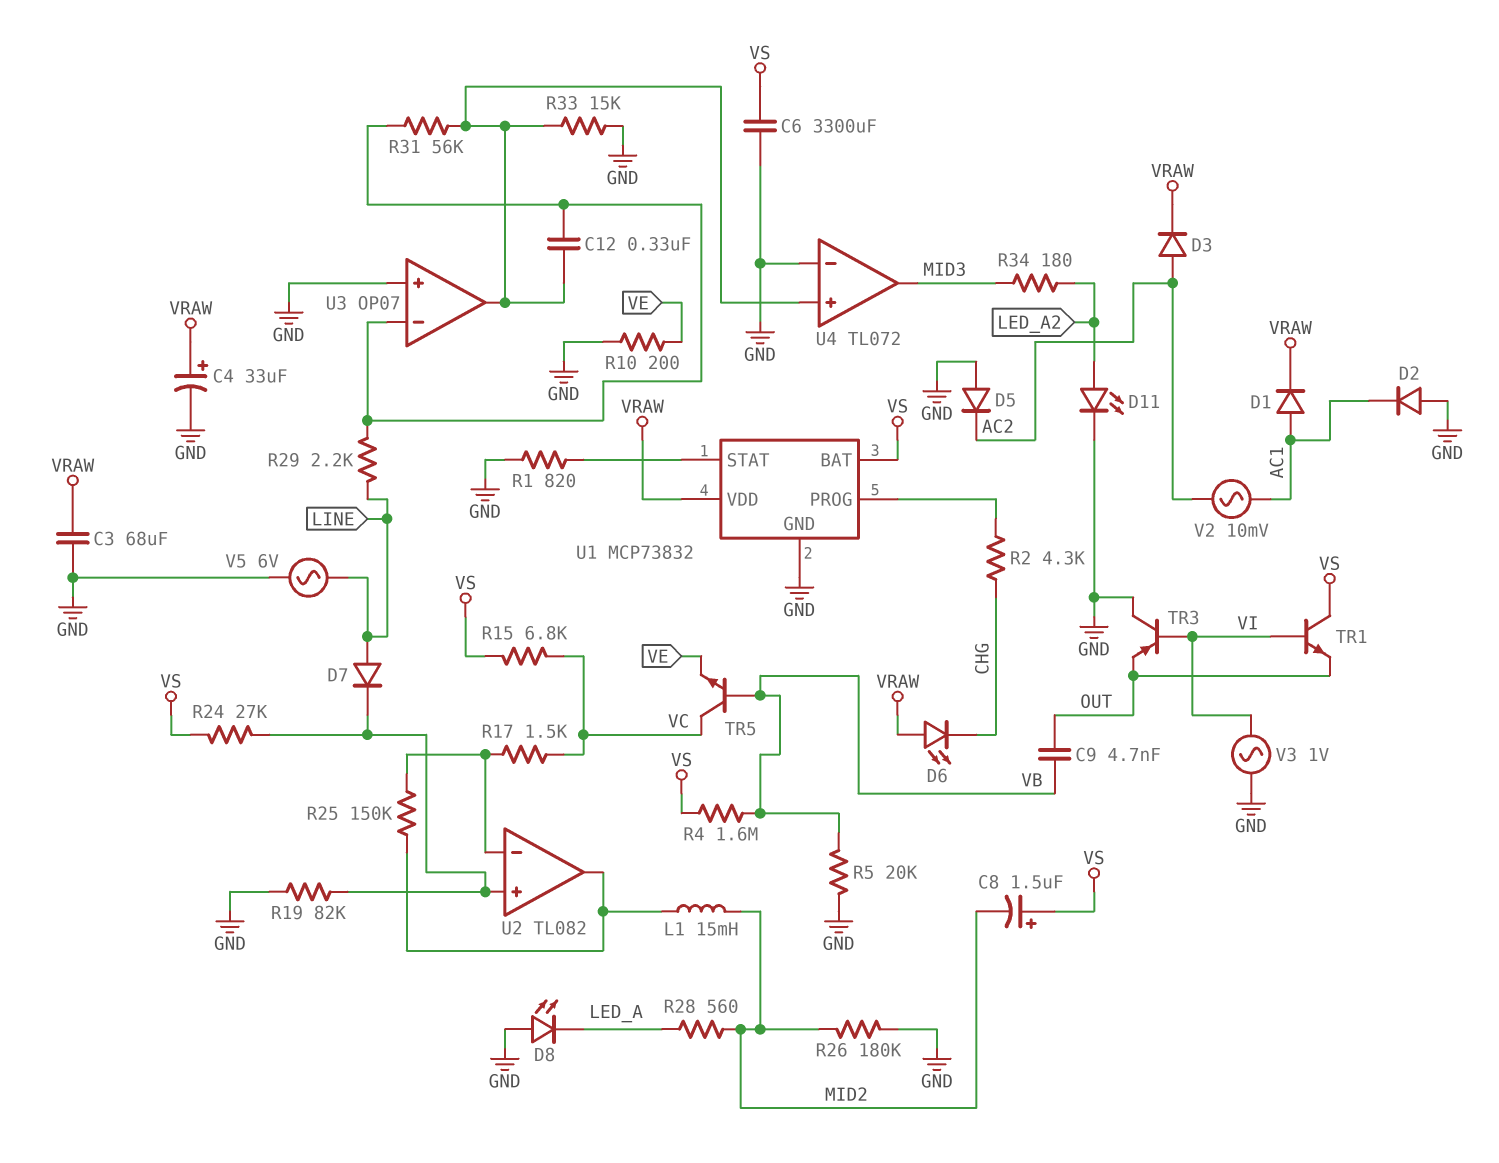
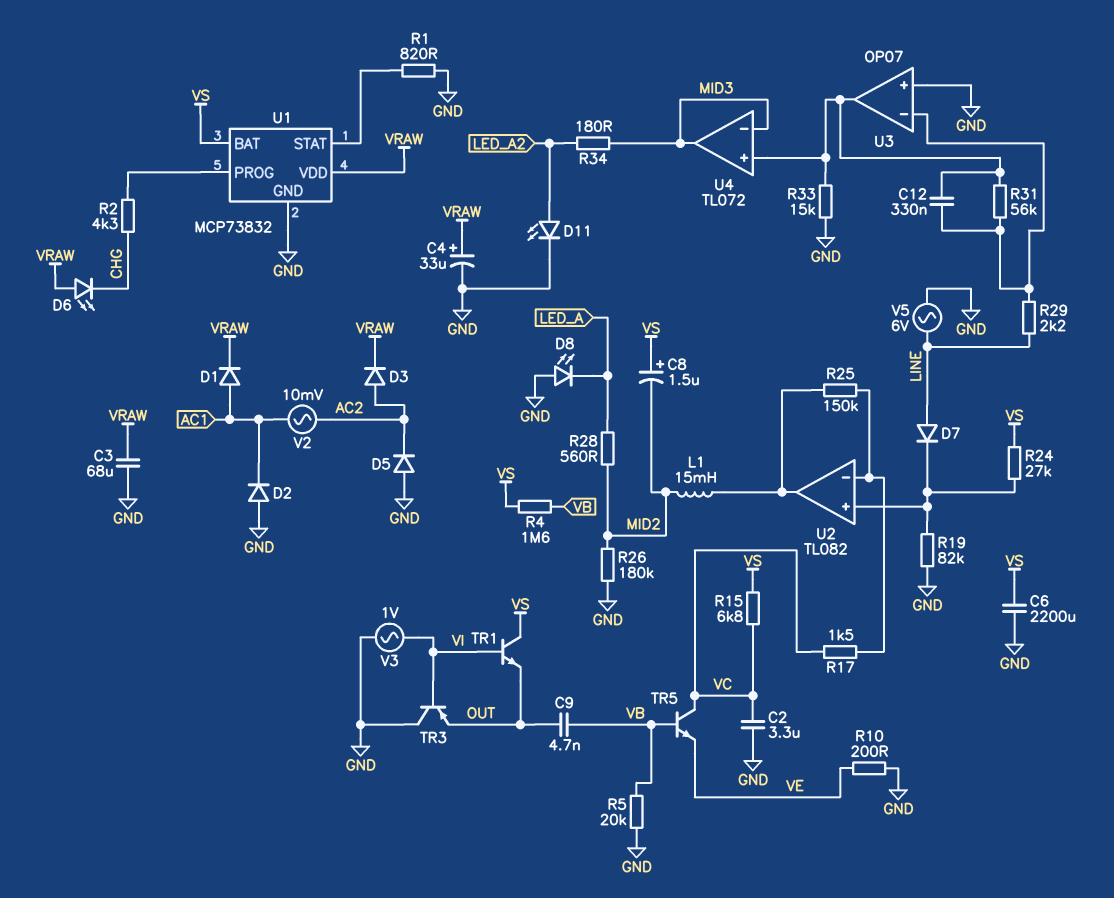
C2: none -> 3.3uF (GND, VC)
C6: 3300uF (GND, VS) -> 2200uF (GND, VS)
U4 pin in-: GND -> MID3

